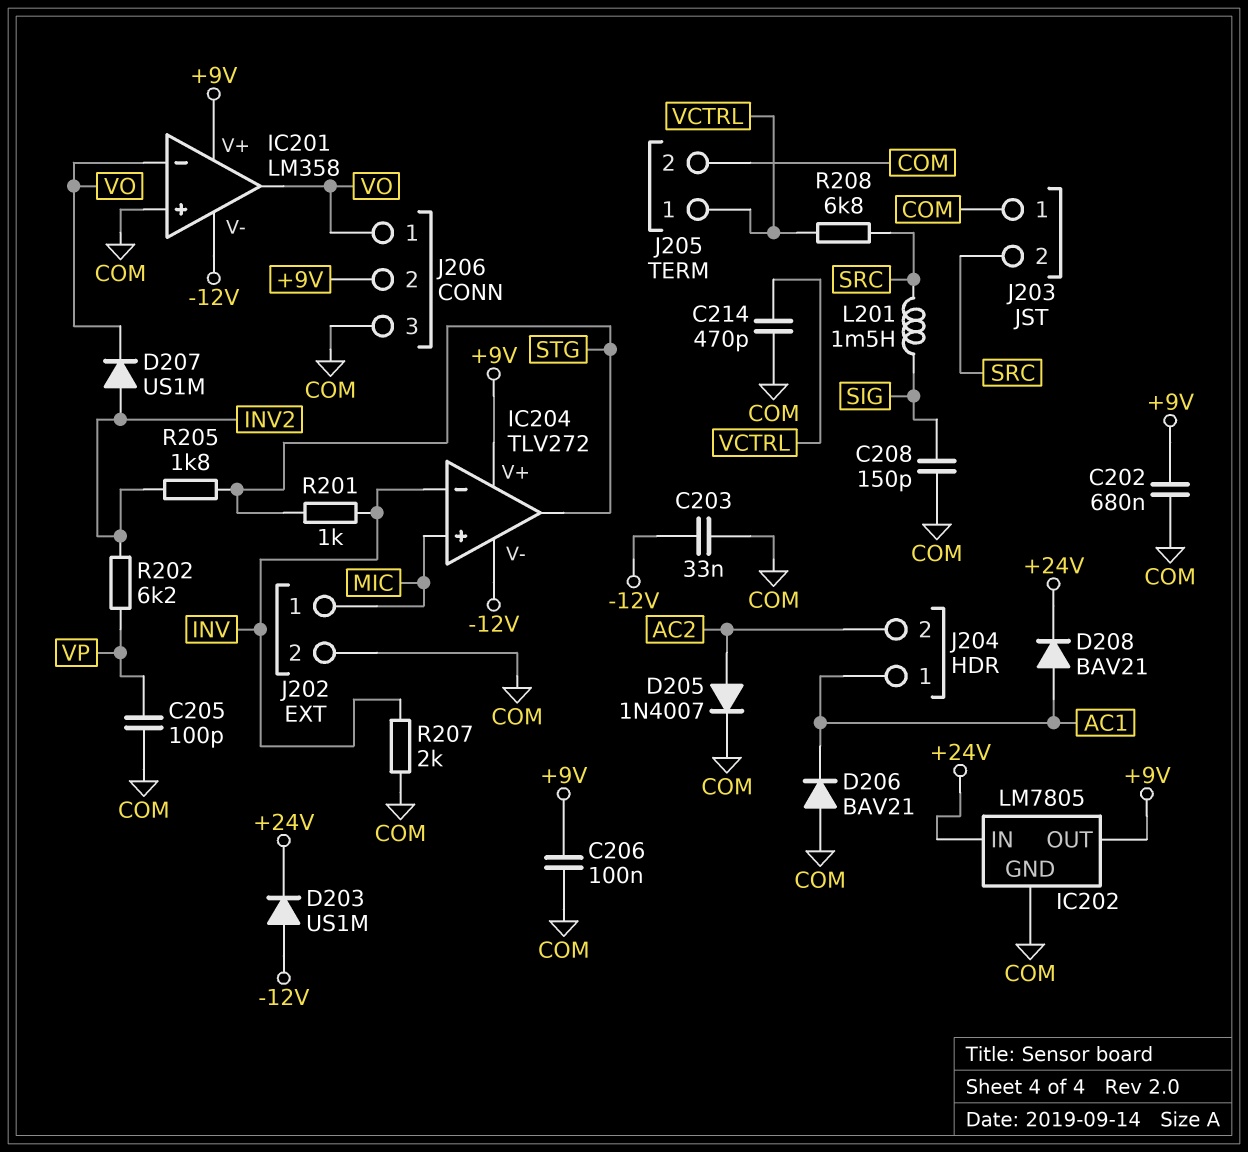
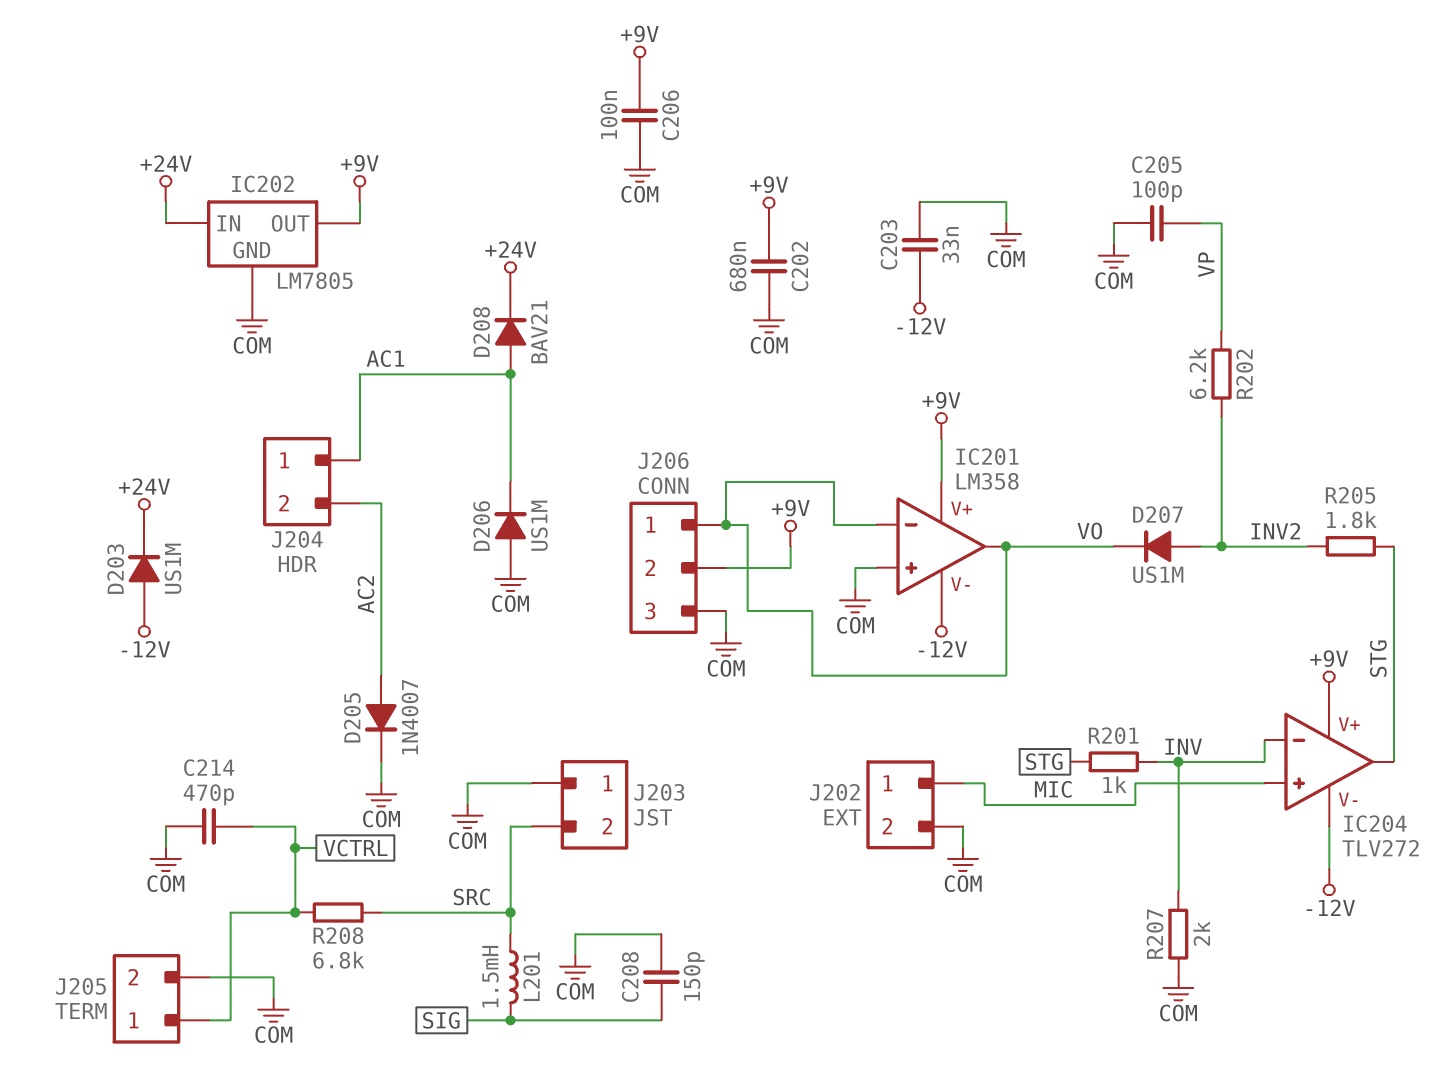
D206: diode BAV21 (A COM, K AC1) -> diode US1M (A COM, K AC1)

